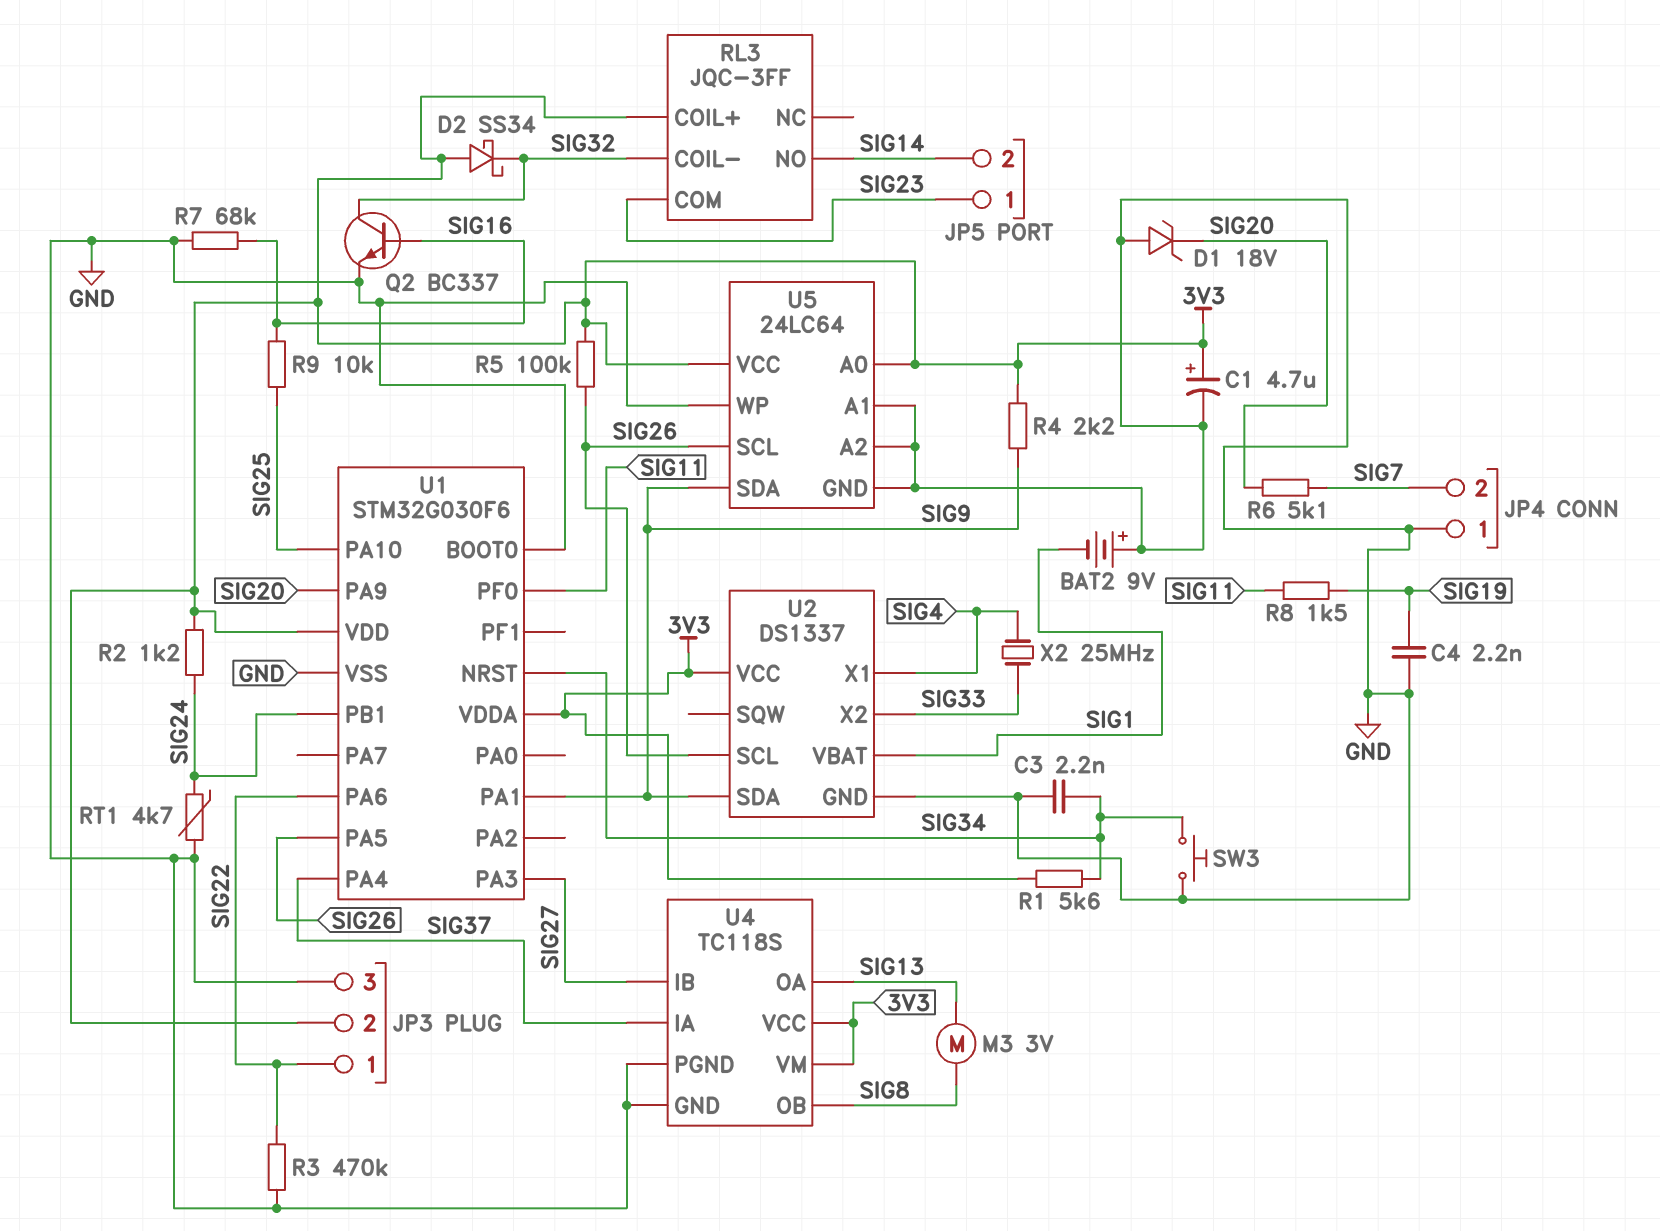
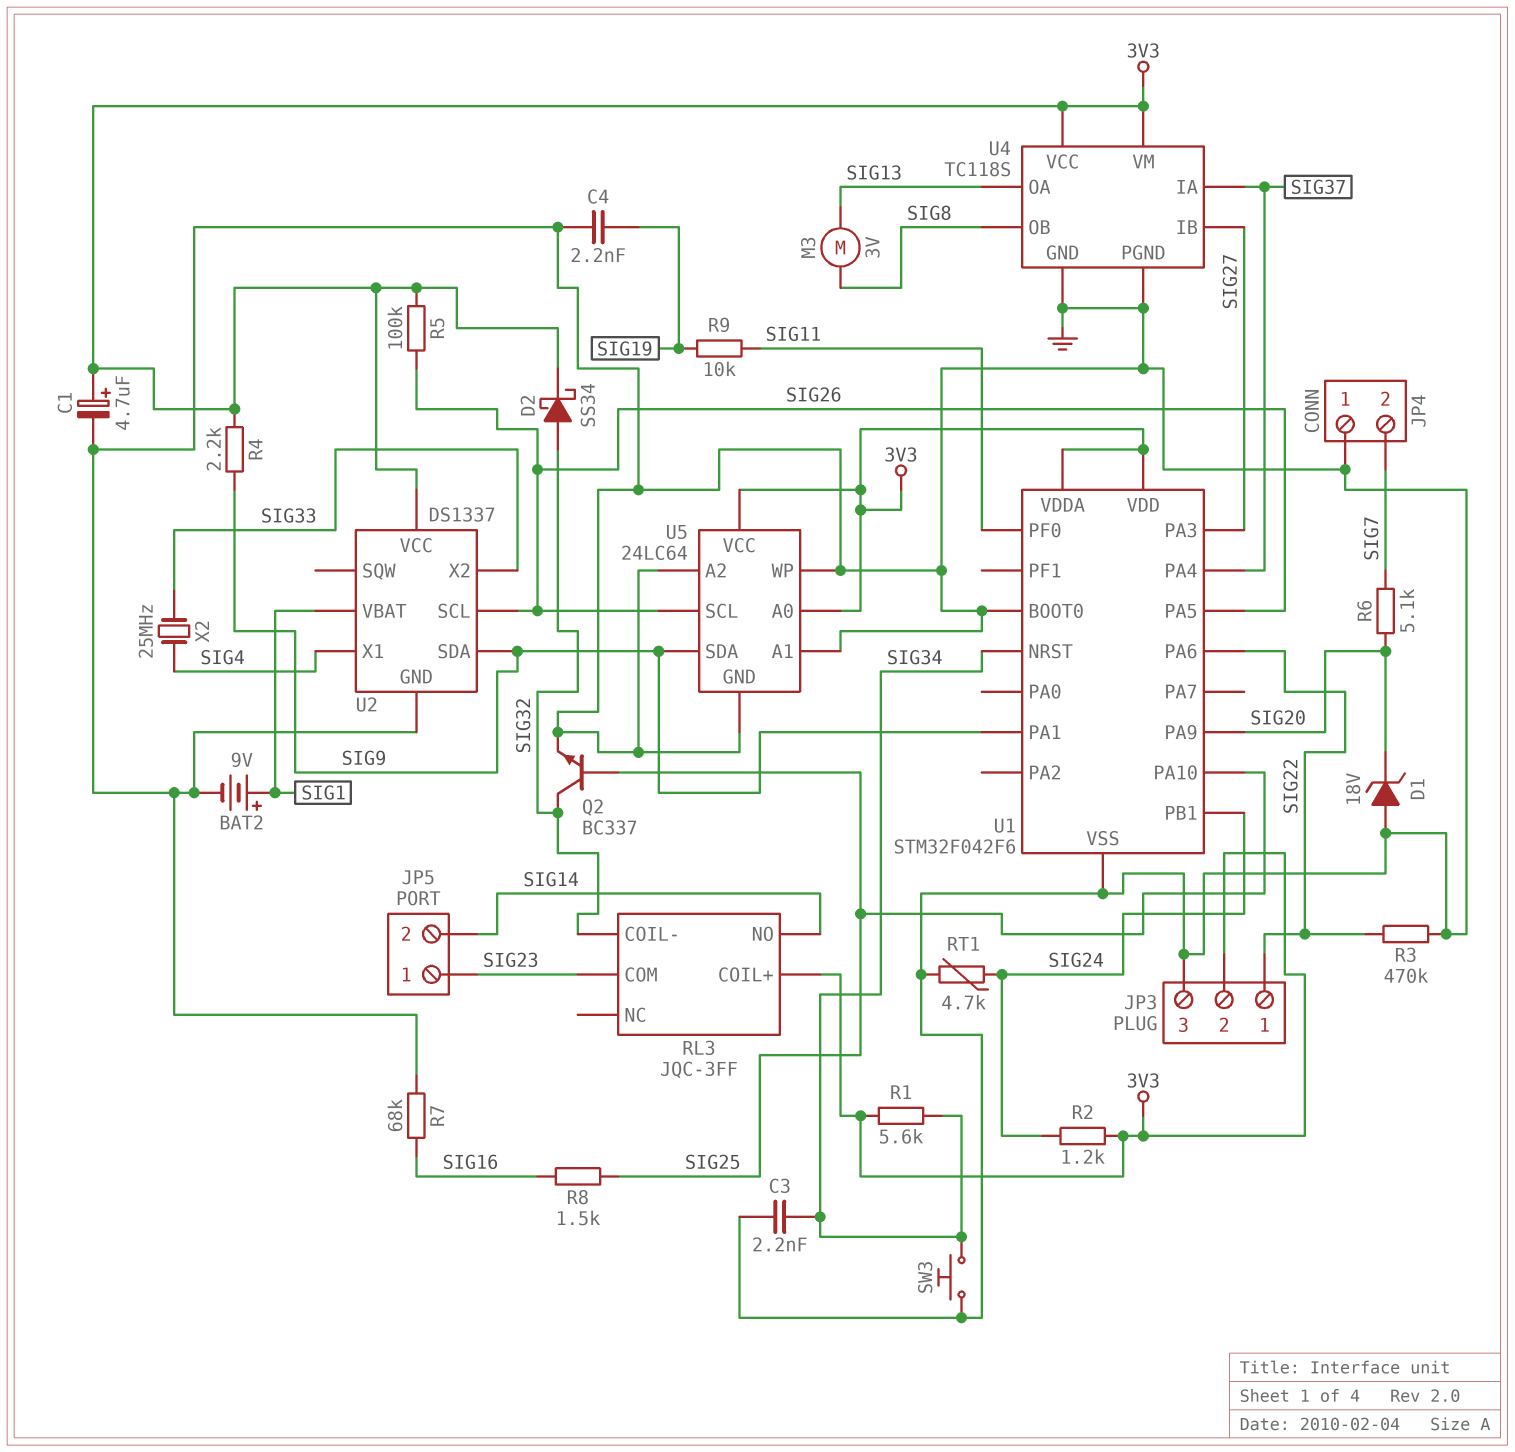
BAT2: 9V (plus GND, minus SIG1) -> 9V (plus SIG1, minus GND)
D2: schottky SS34 (A 3V3, K SIG32) -> schottky SS34 (A SIG32, K 3V3)
Q2: NPN BC337 (B SIG16, C SIG32, E GND) -> NPN BC337 (B SIG25, C SIG32, E GND)
R8: 1.5k (SIG11, SIG19) -> 1.5k (SIG16, SIG25)
R9: 10k (SIG16, SIG25) -> 10k (SIG11, SIG19)
U1: STM32G030F6 -> STM32F042F6

